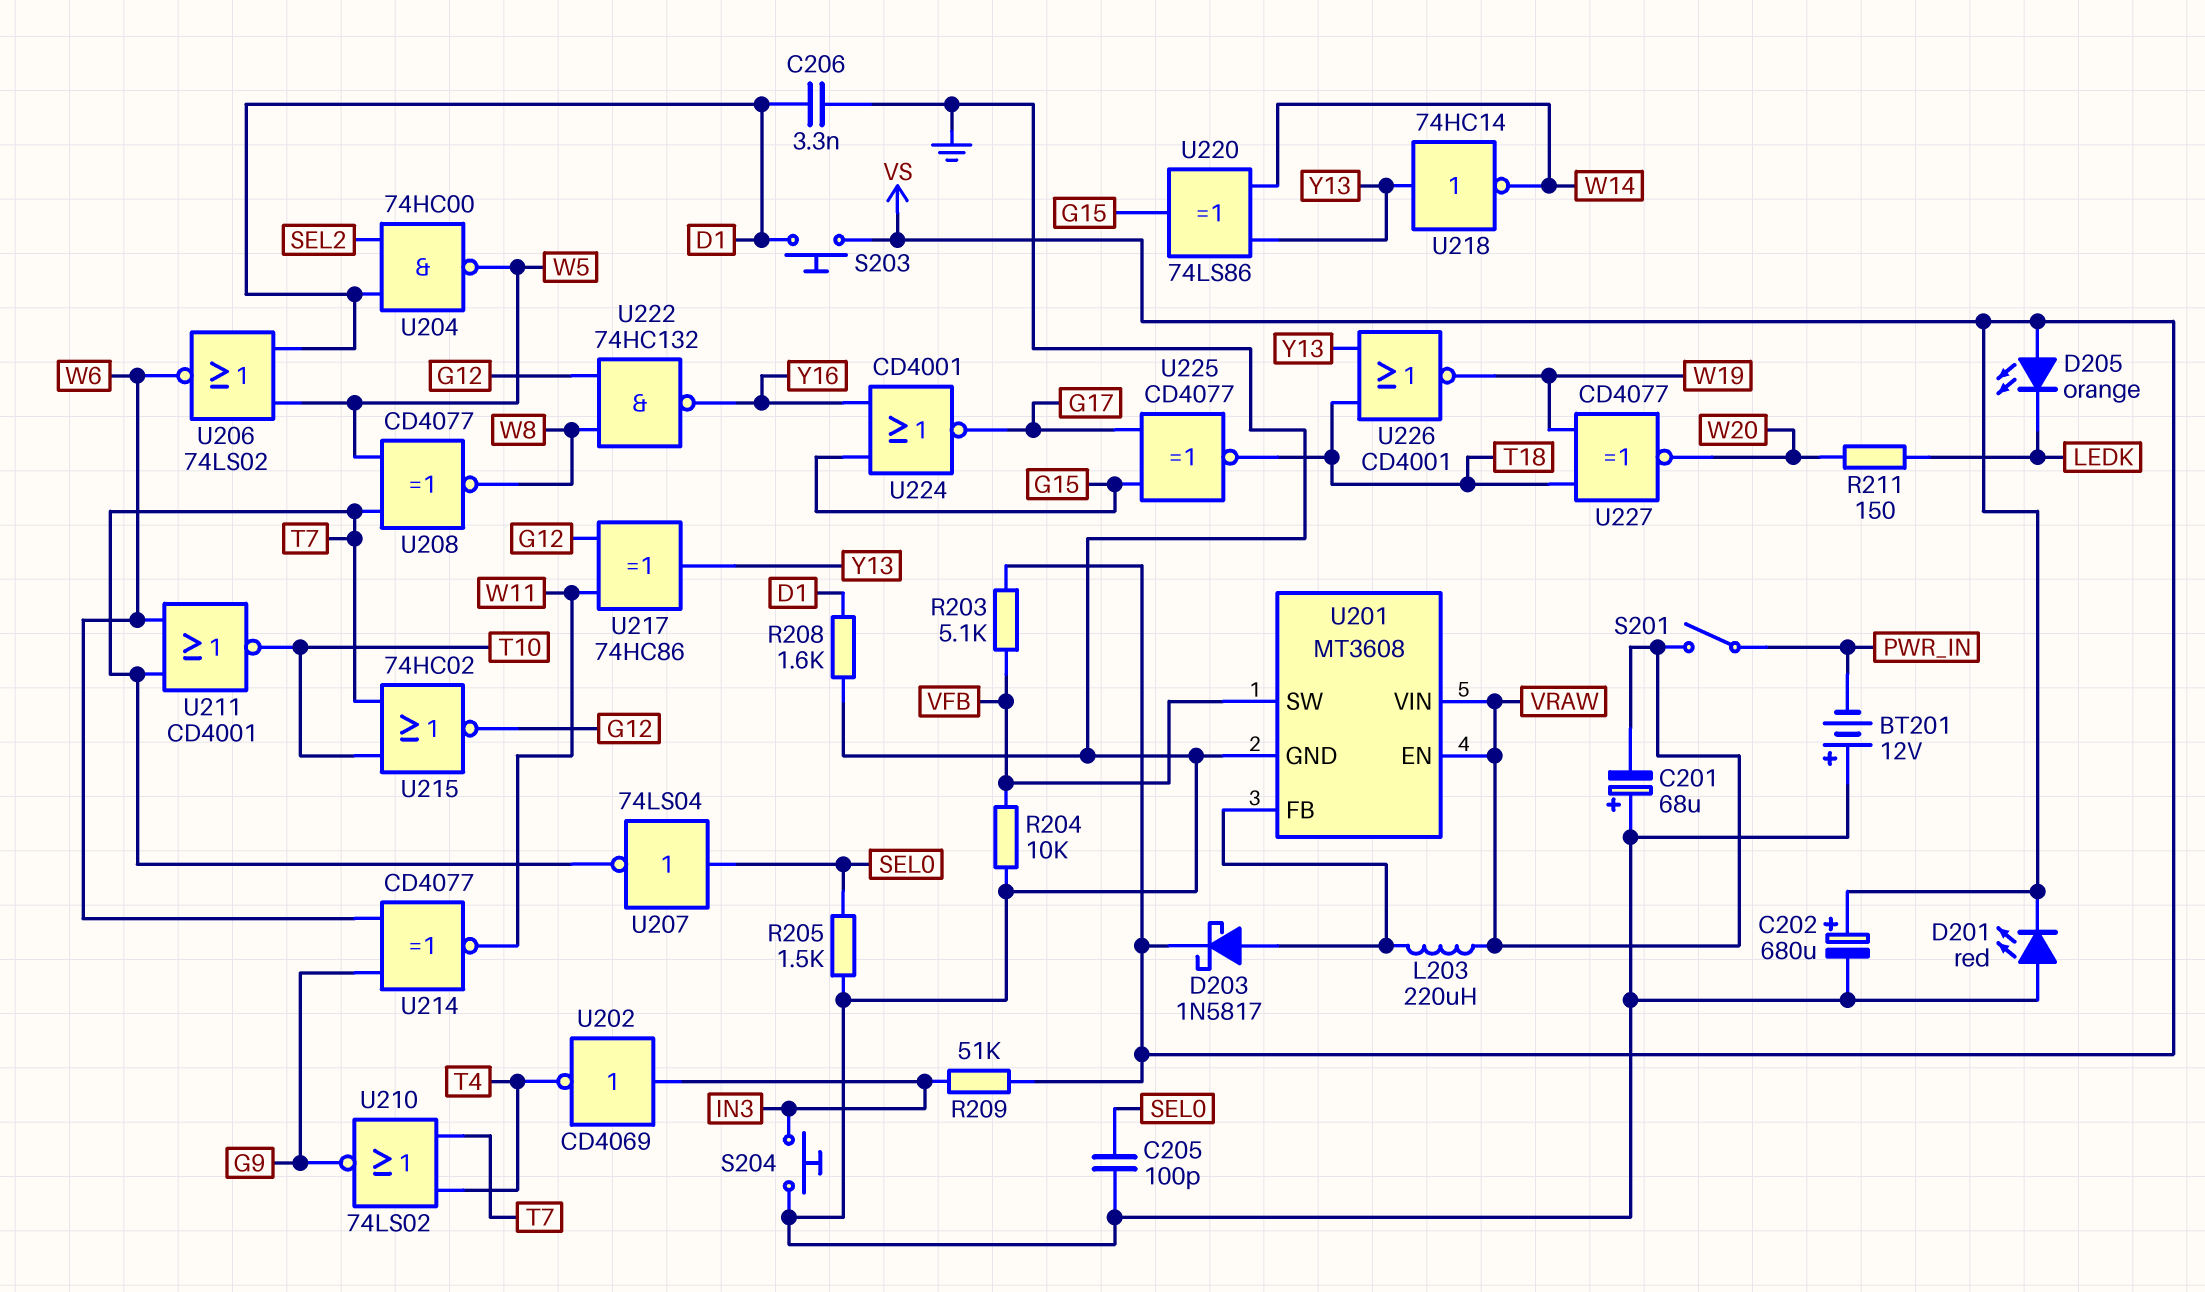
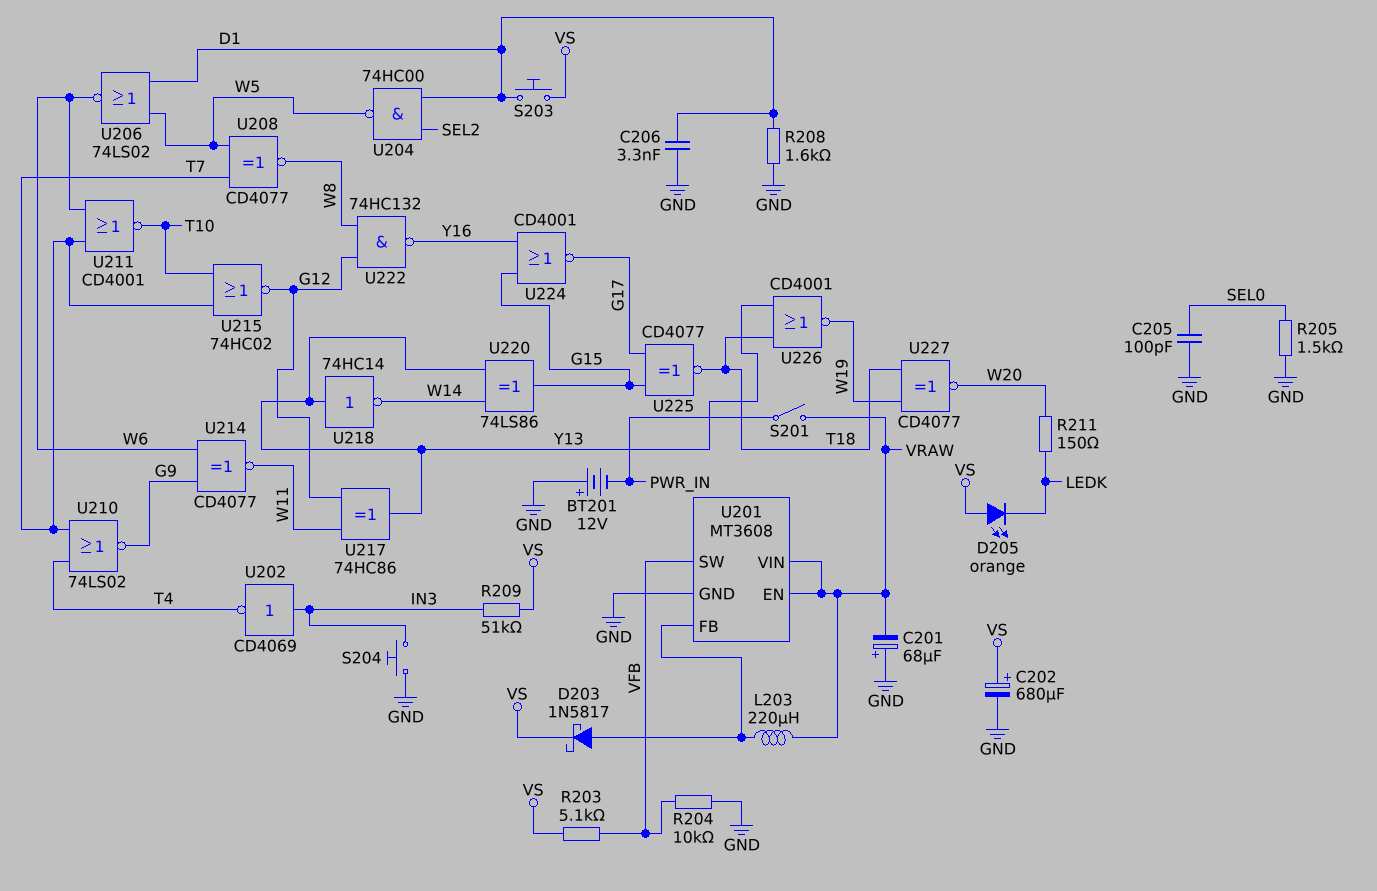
D201: LED red (A GND, K VS) -> none
U207: NOT 74LS04 (in SEL0, out T7) -> none

